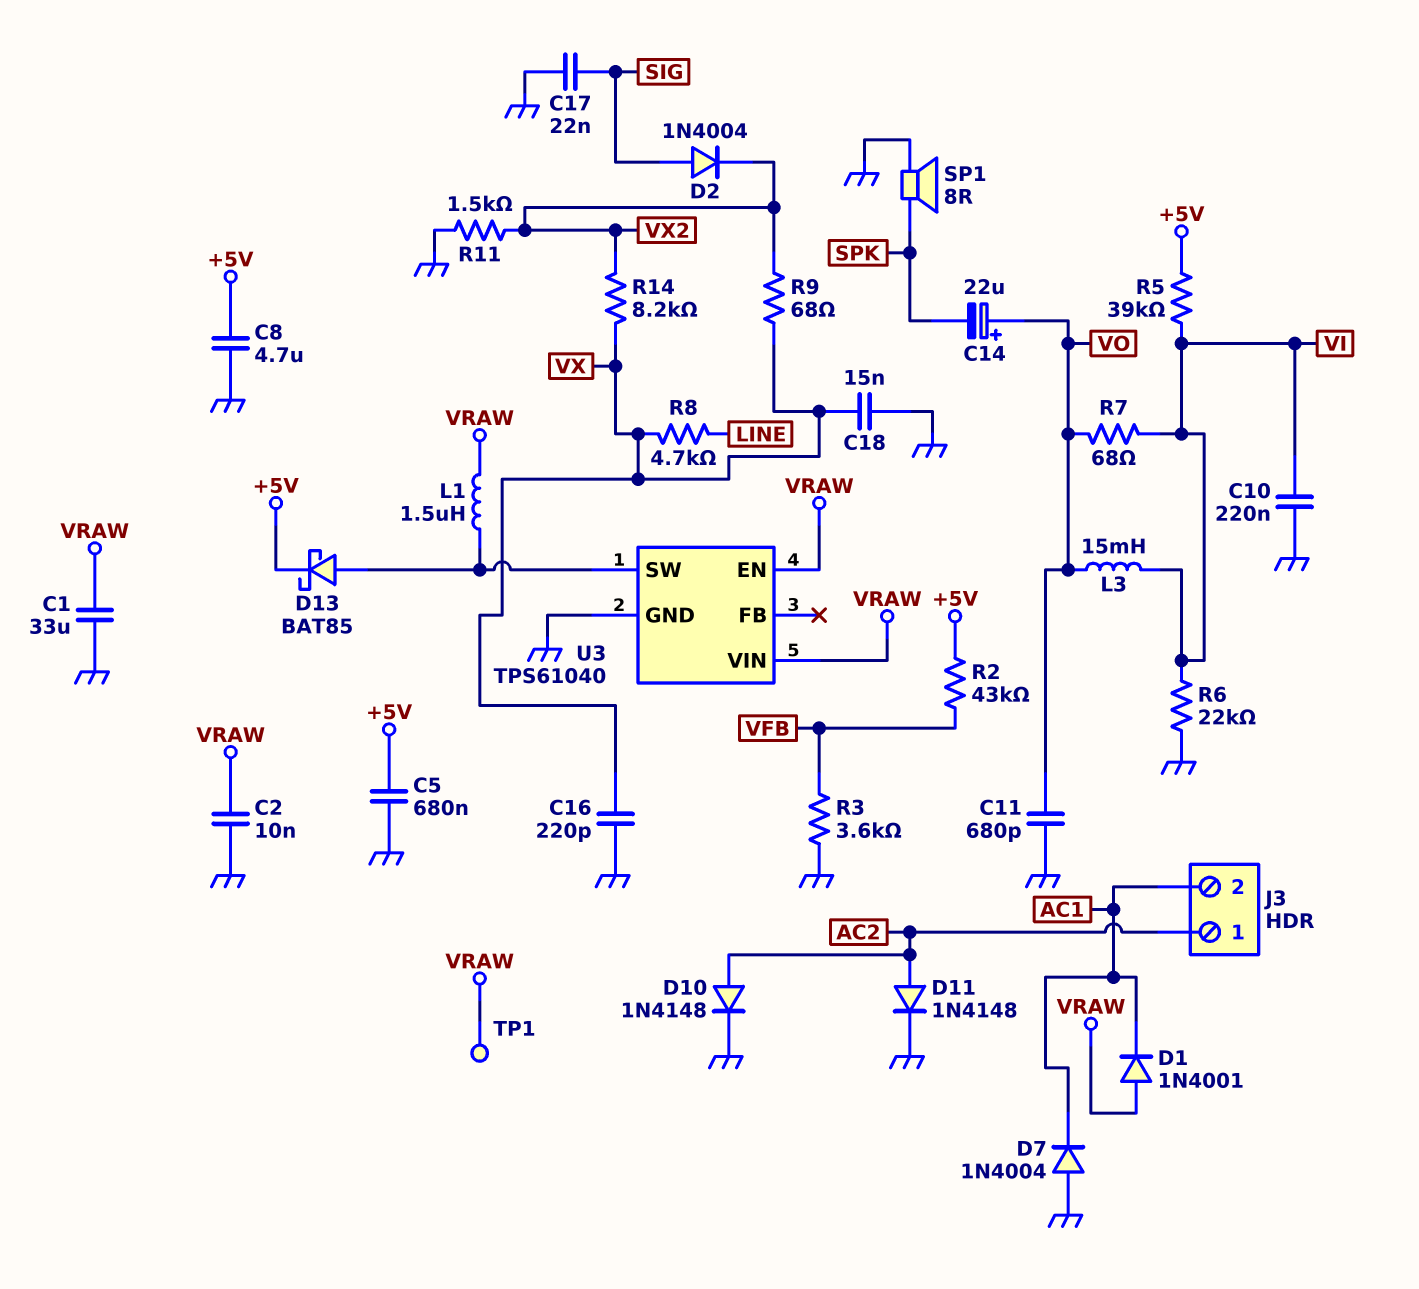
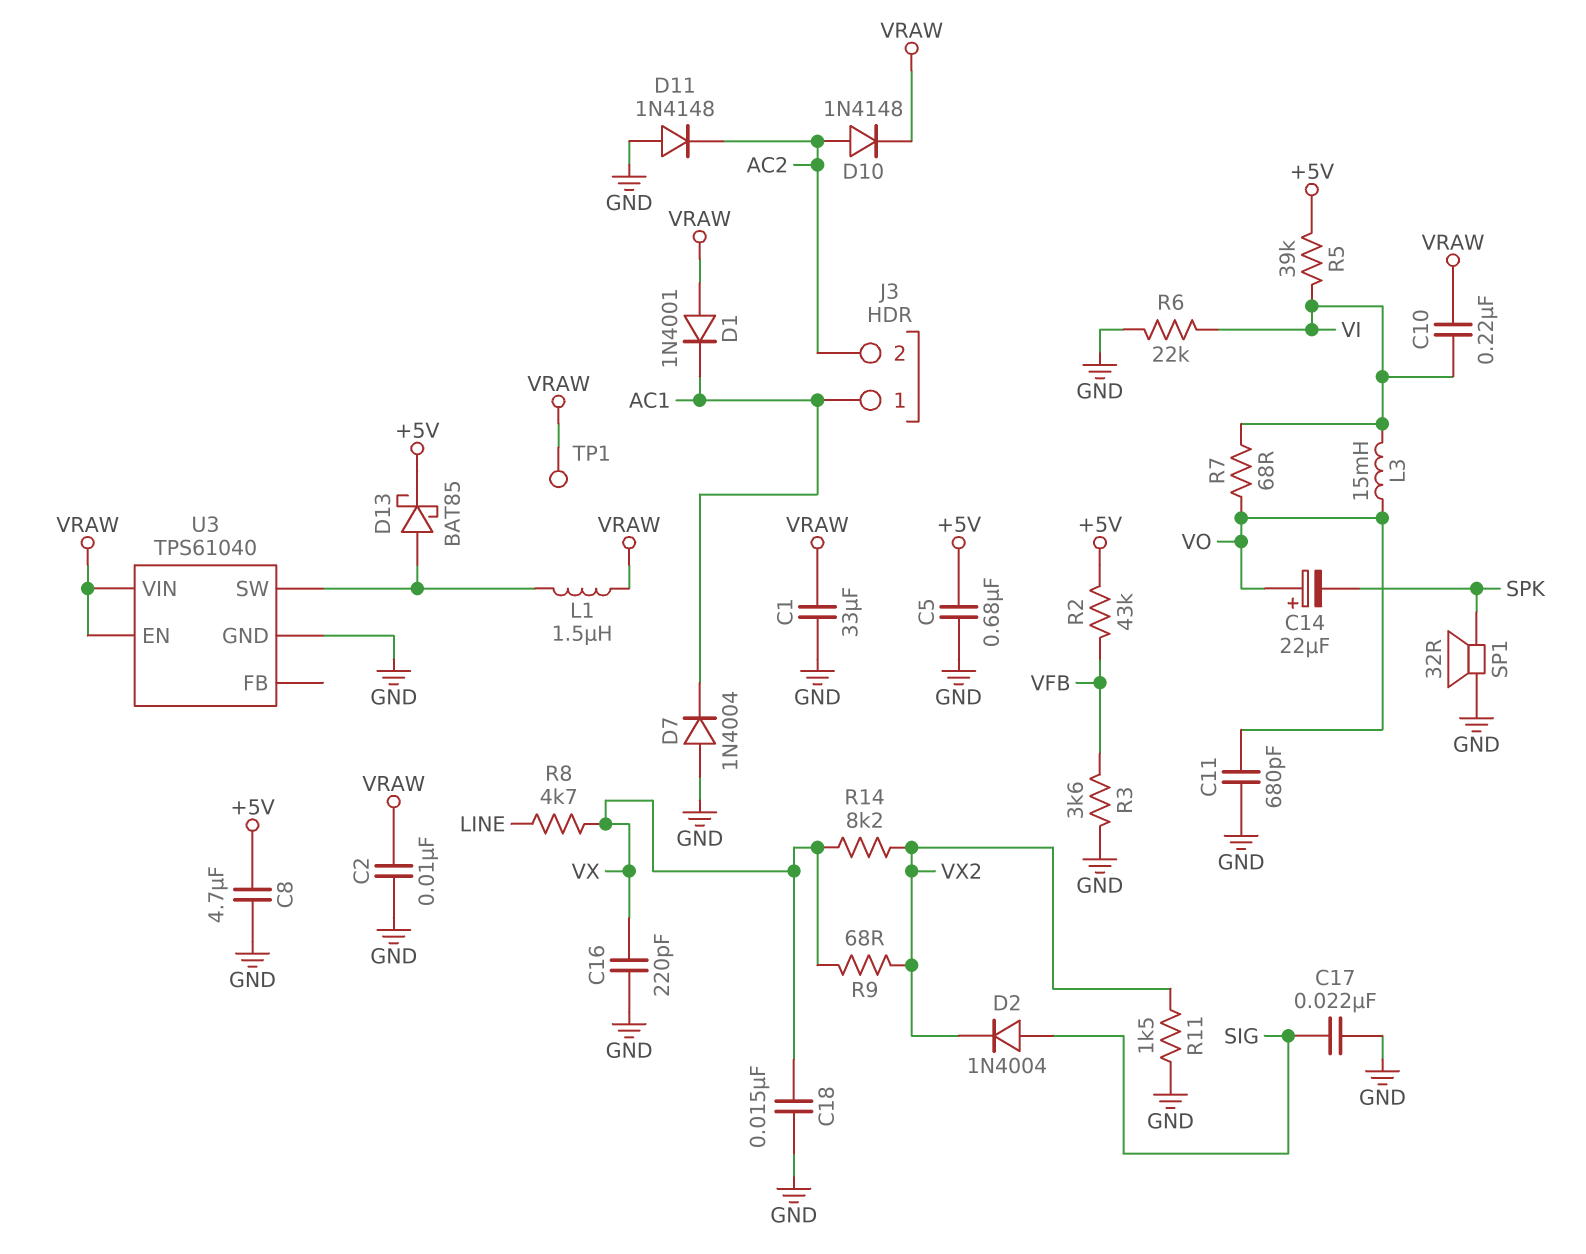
C10: 220nF (GND, VI) -> 220nF (VI, VRAW)
D10: diode 1N4148 (A AC2, K GND) -> diode 1N4148 (A AC2, K VRAW)
D11: diode 1N4148 (A AC2, K GND) -> diode 1N4148 (A GND, K AC2)
J3 pin 1: AC2 -> AC1
J3 pin 2: AC1 -> AC2
SP1: speaker 8R (GND, SPK) -> speaker 32R (GND, SPK)

